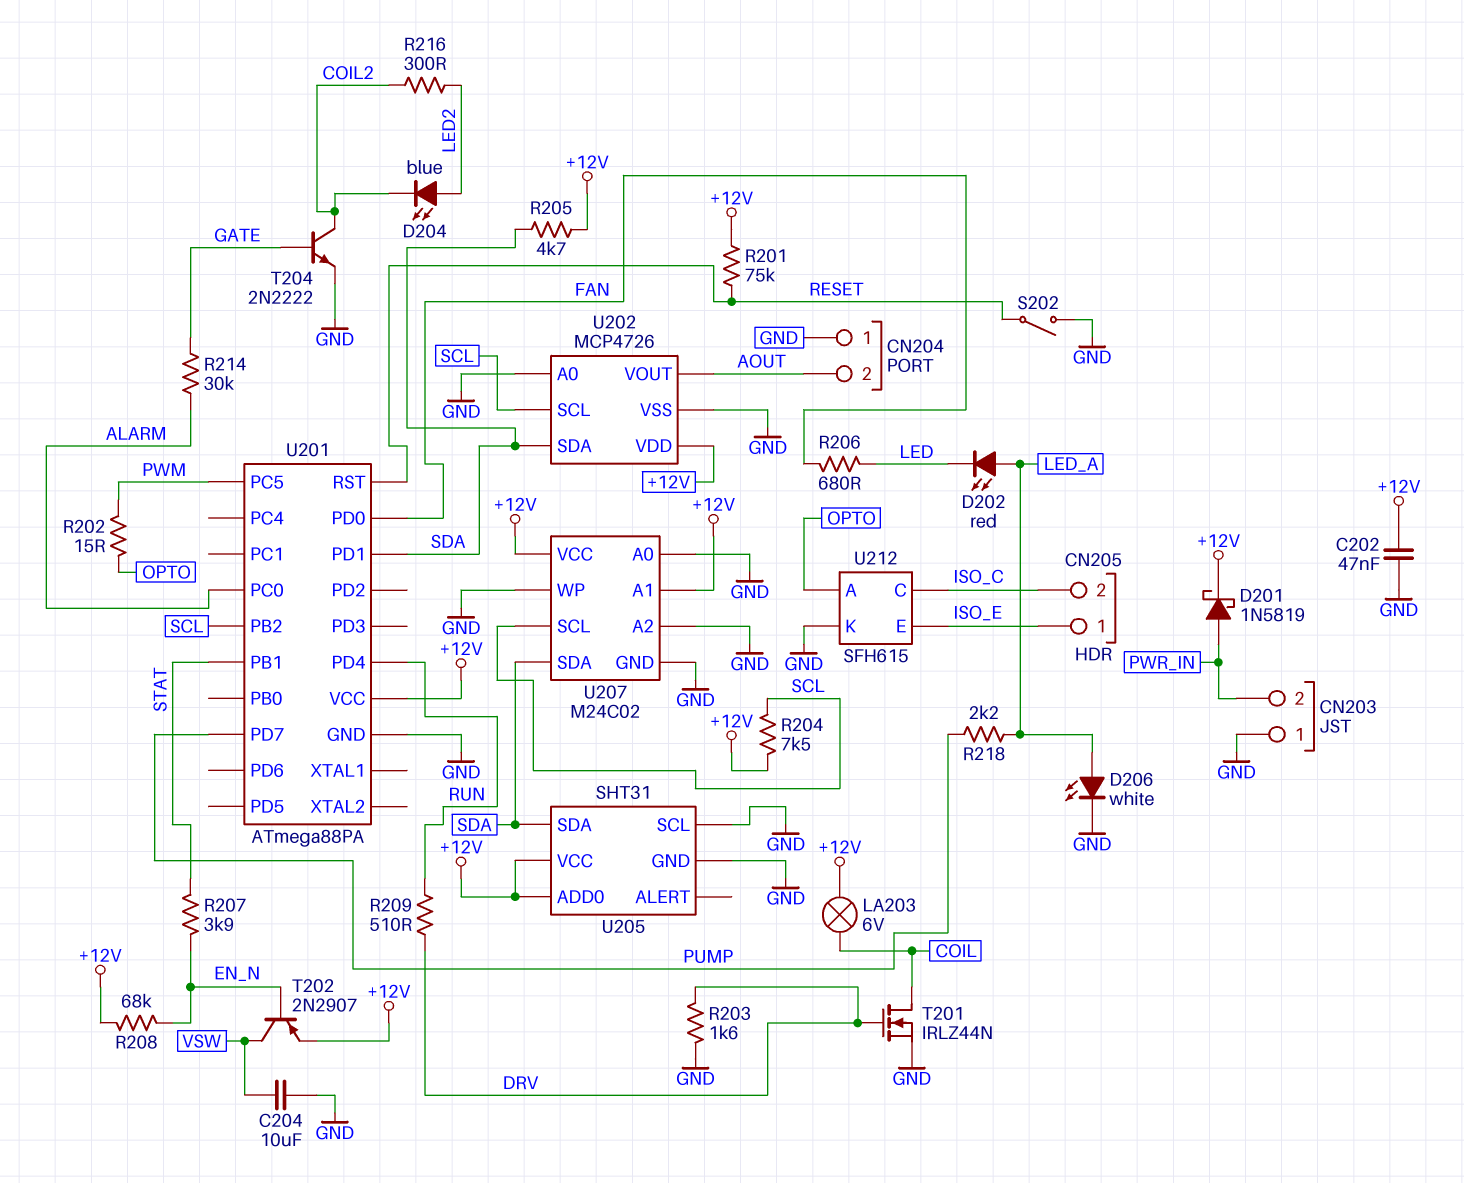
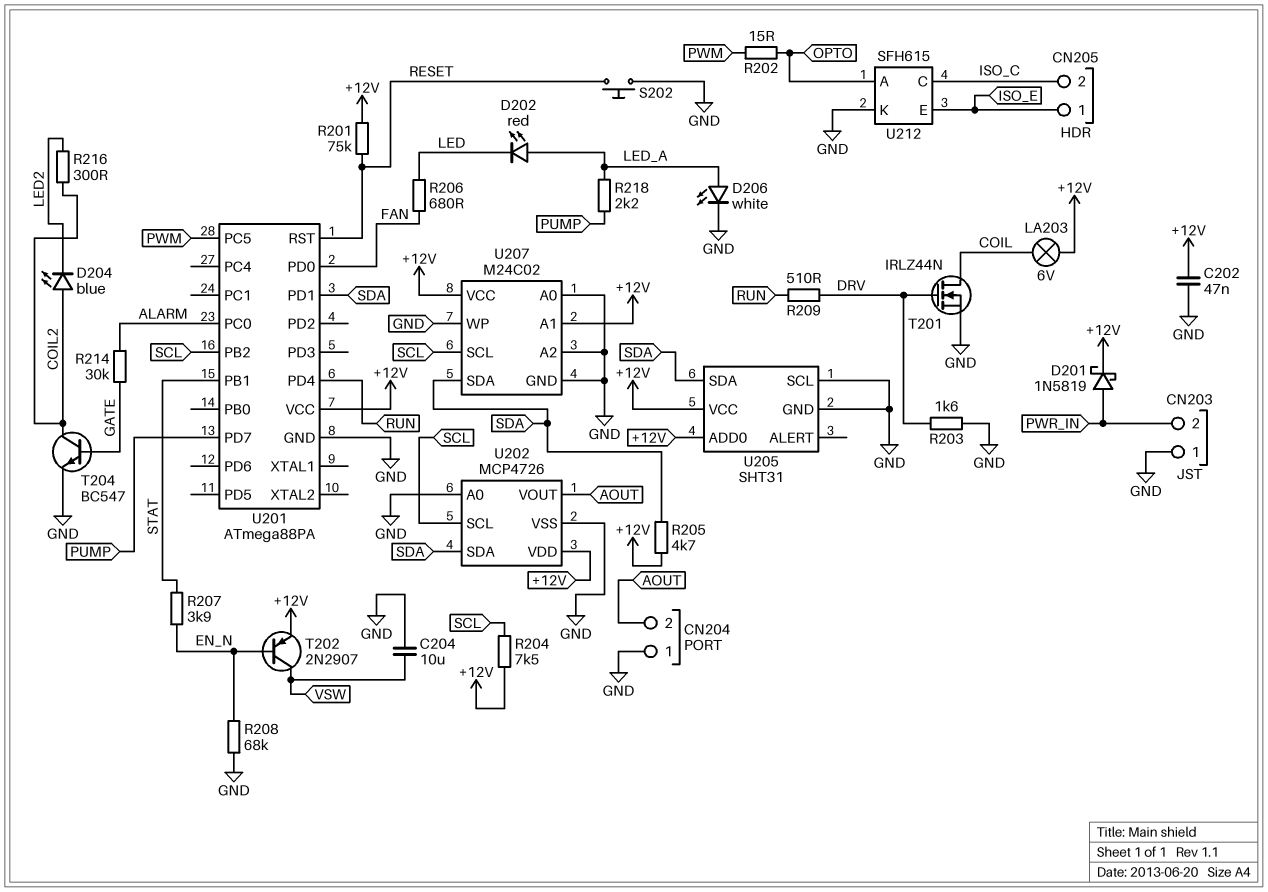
D204: LED blue (A LED2, K COIL2) -> LED blue (A COIL2, K LED2)
R208: 68k (+12V, EN_N) -> 68k (EN_N, GND)
S202: switch (GND, RESET) -> button (GND, RESET)
T204: NPN 2N2222 (B GATE, C COIL2, E GND) -> NPN BC547 (B GATE, C COIL2, E GND)

